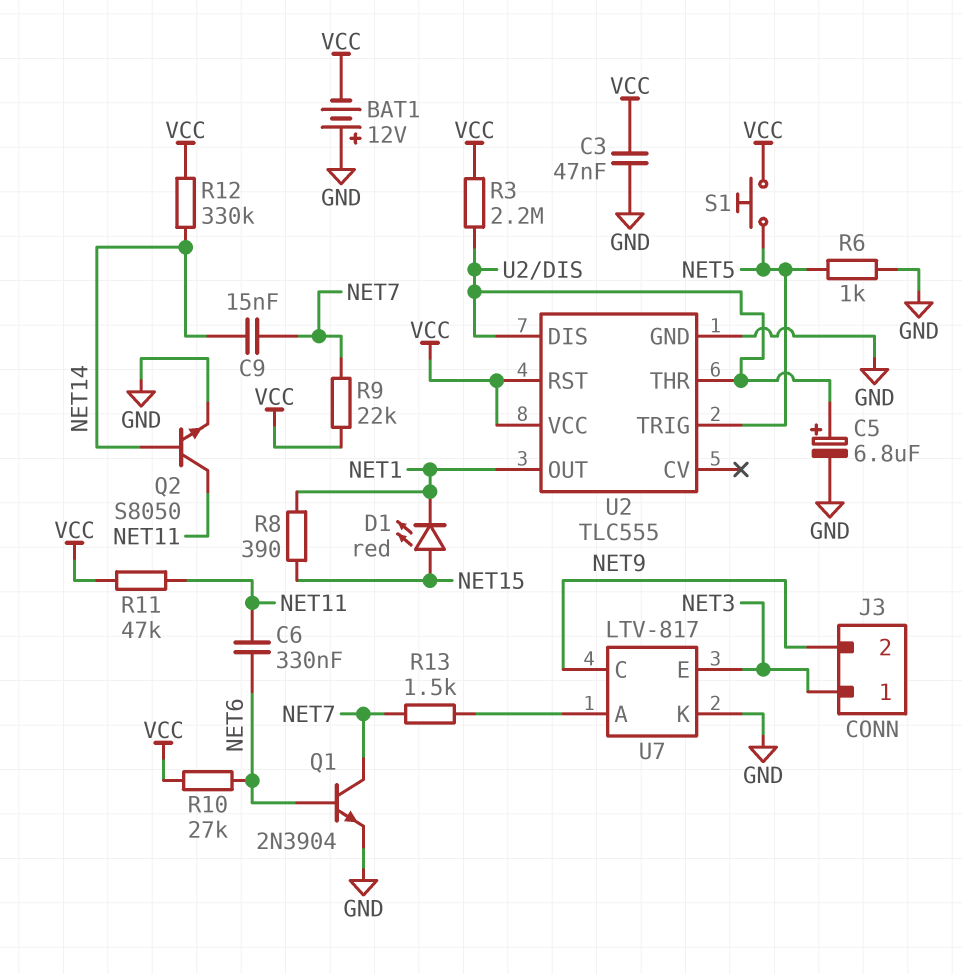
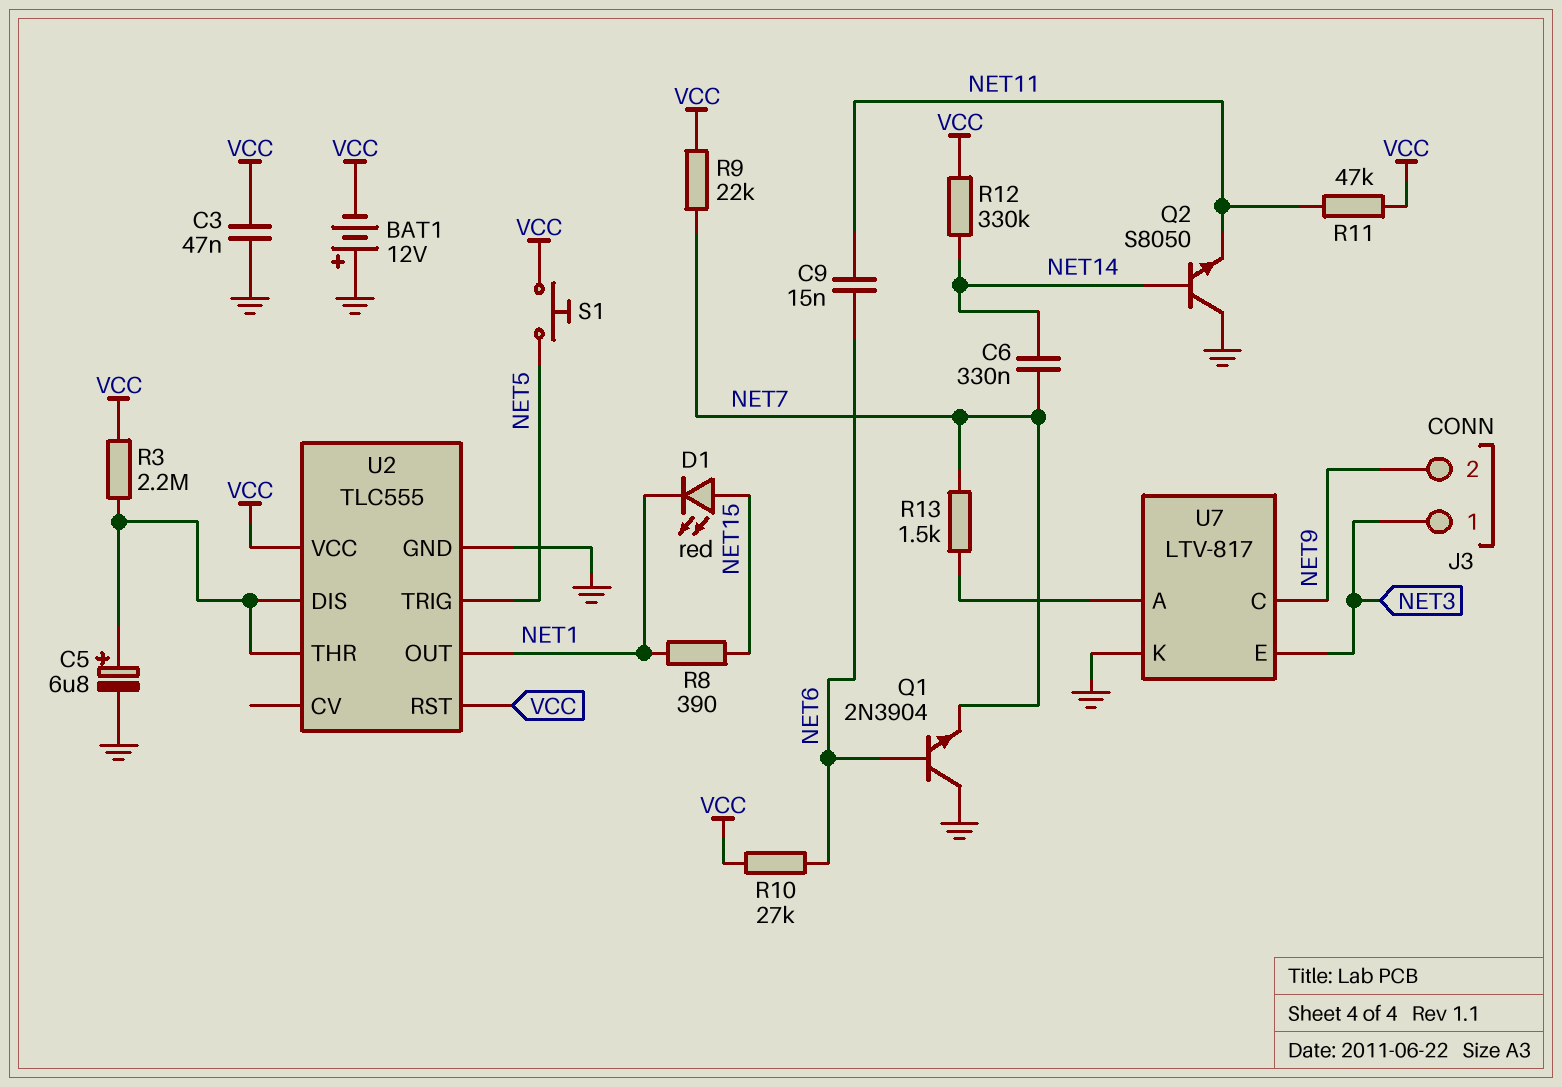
C6: 330nF (NET6, NET11) -> 330nF (NET7, NET14)
C9: 15nF (NET7, NET14) -> 15nF (NET6, NET11)
Q1: NPN 2N3904 (B NET6, C NET7, E GND) -> NPN 2N3904 (B NET6, C GND, E NET7)
Q2: NPN S8050 (B NET14, C NET11, E GND) -> NPN S8050 (B NET14, C GND, E NET11)
R6: 1k (GND, NET5) -> none

